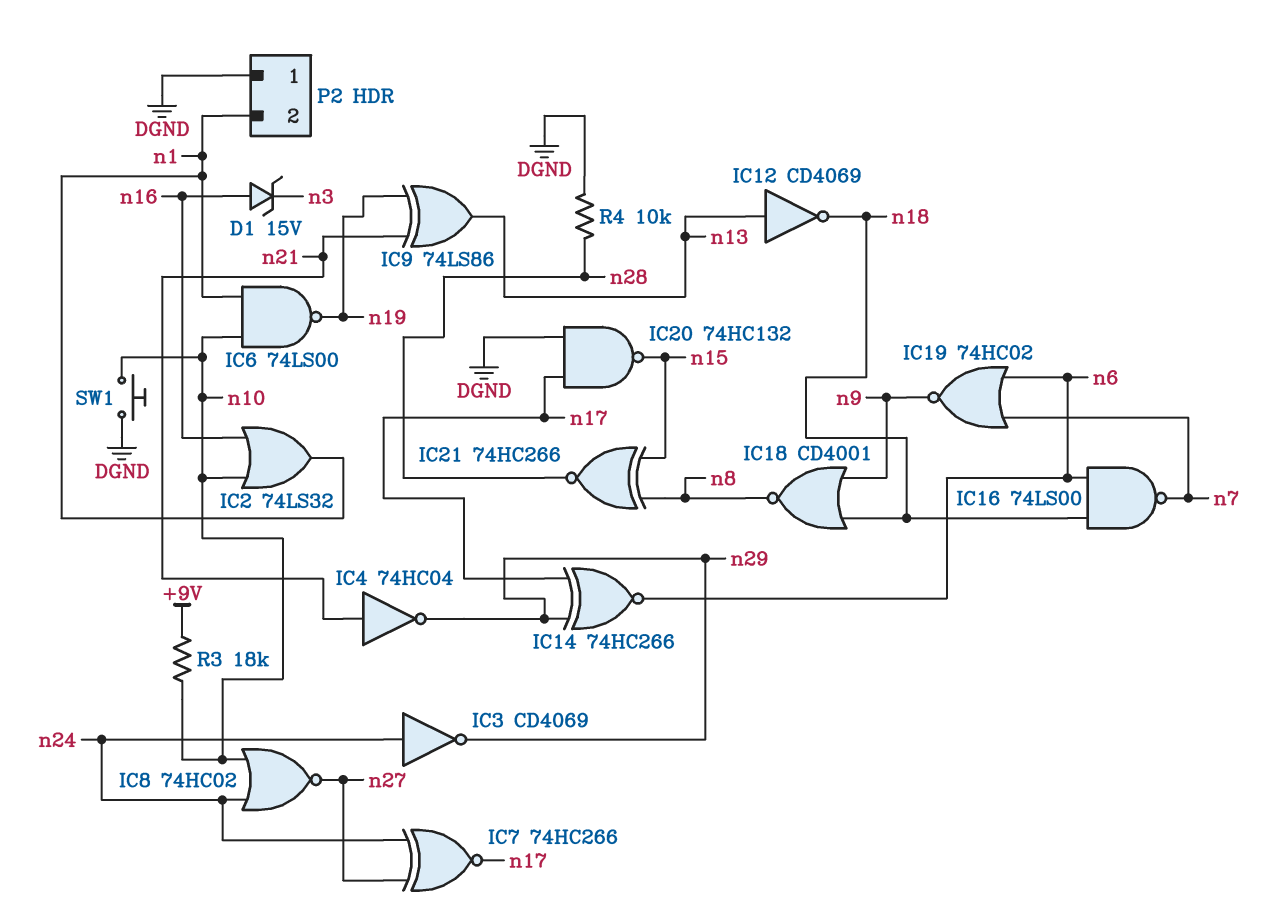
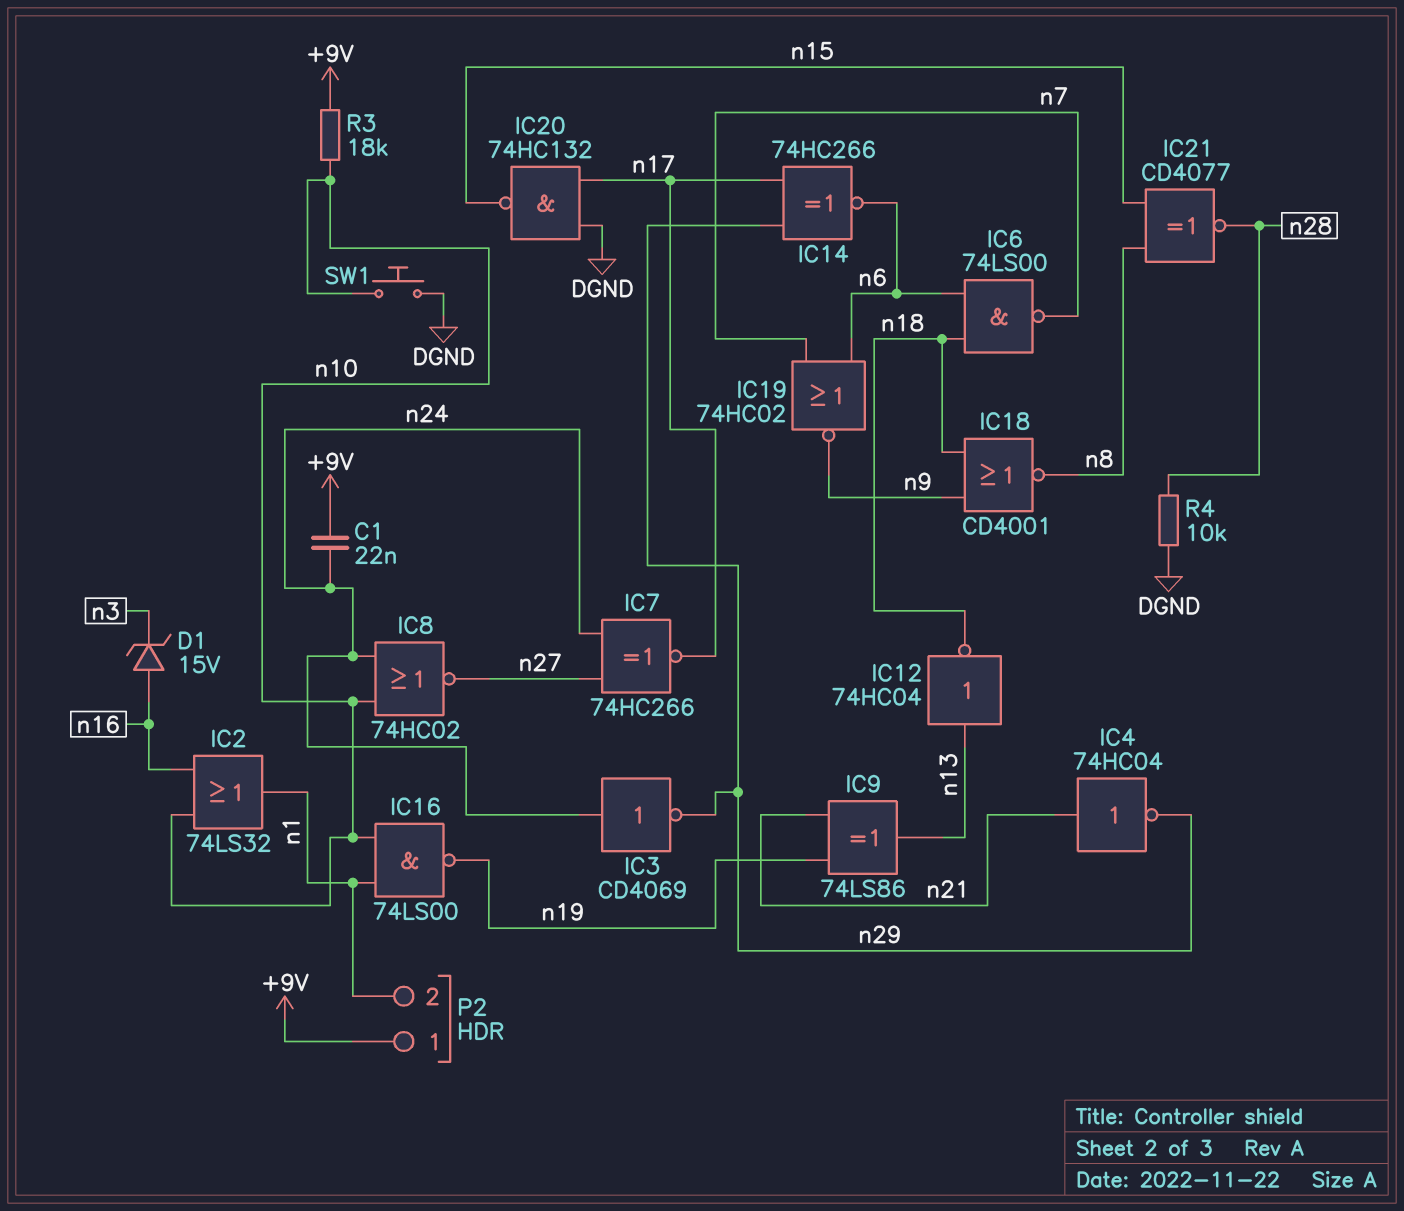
C1: none -> 22nF (+9V, n24)
IC6: NAND 74LS00 (in n1, in n10, out n19) -> NAND 74LS00 (in n6, in n18, out n7)
IC12: NOT CD4069 (in n13, out n18) -> NOT 74HC04 (in n13, out n18)
IC16: NAND 74LS00 (in n6, in n18, out n7) -> NAND 74LS00 (in n1, in n10, out n19)
IC21: XNOR 74HC266 (in n8, in n15, out n28) -> XNOR CD4077 (in n8, in n15, out n28)
P2 pin 1: DGND -> +9V

